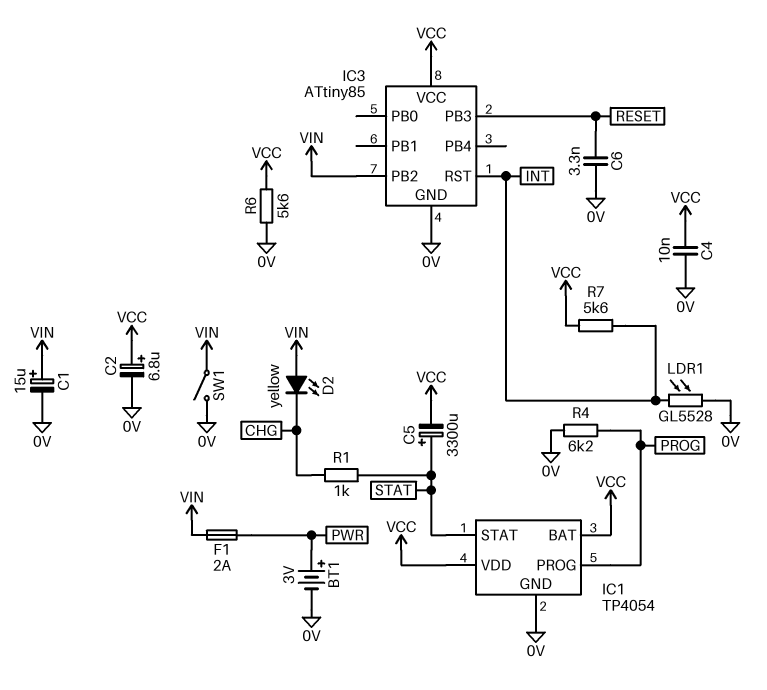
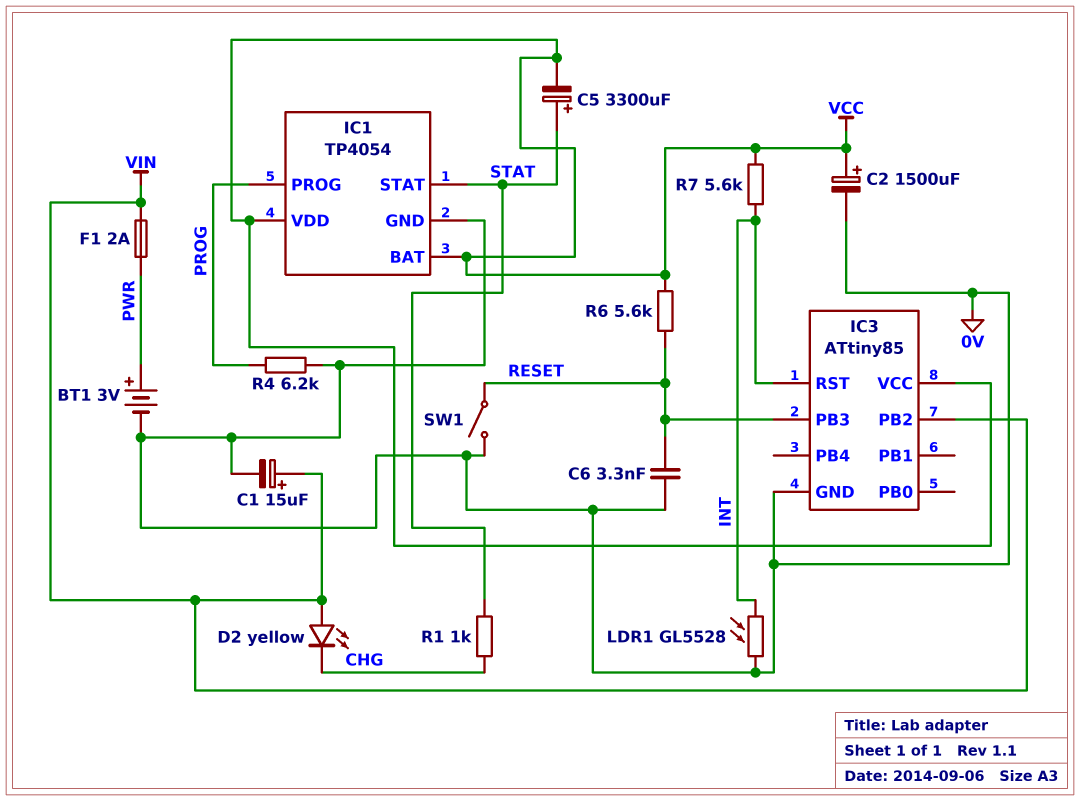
C2: 6.8uF (plus VCC, minus 0V) -> 1500uF (plus VCC, minus 0V)
C4: 10nF (0V, VCC) -> none
R6: 5.6k (0V, VCC) -> 5.6k (RESET, VCC)
SW1: switch (0V, VIN) -> switch (0V, RESET)

